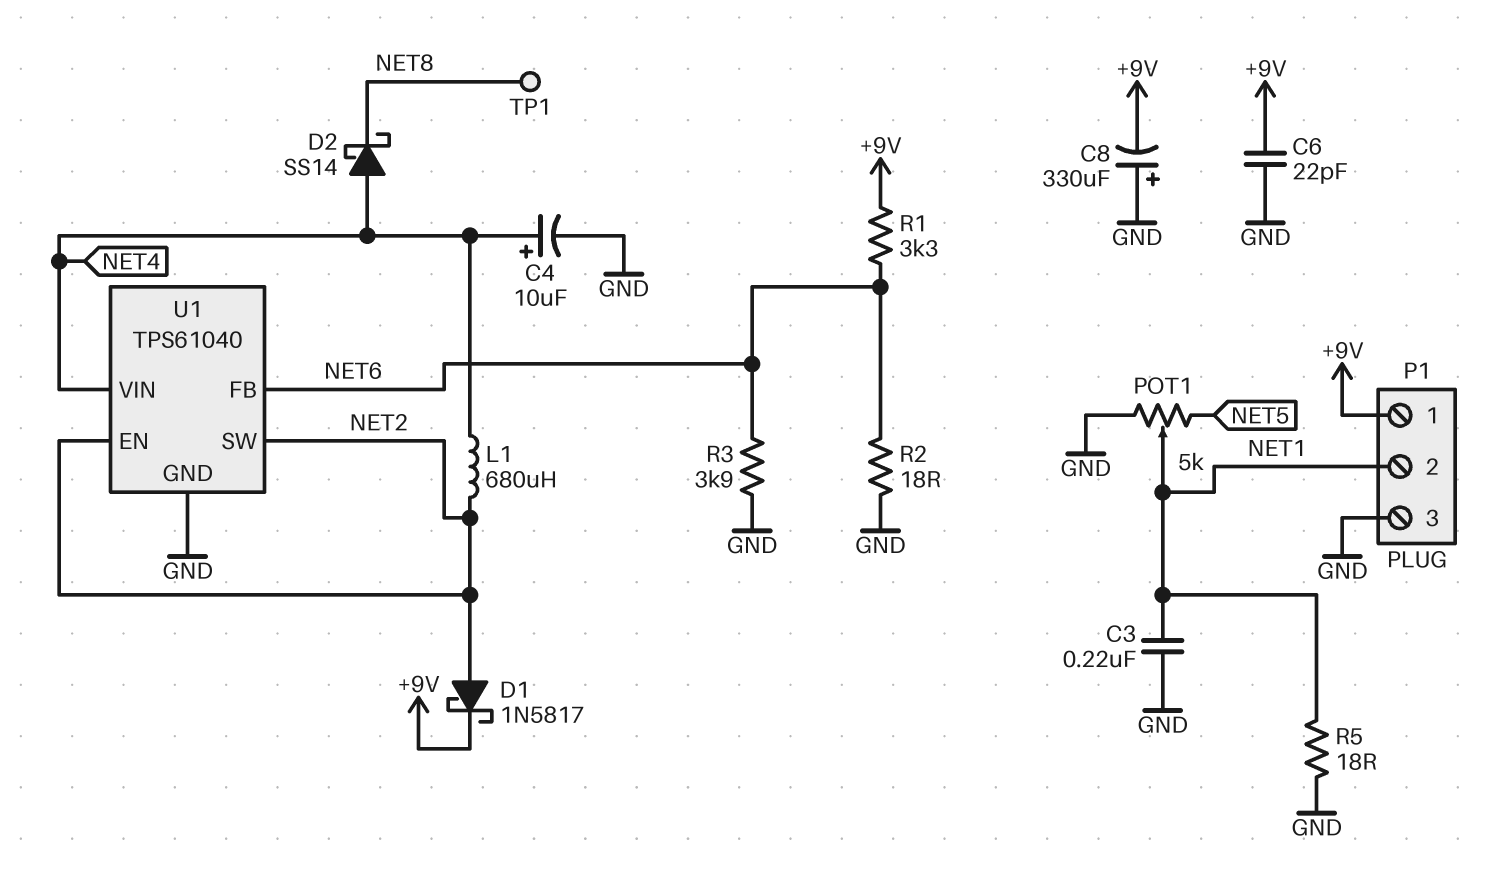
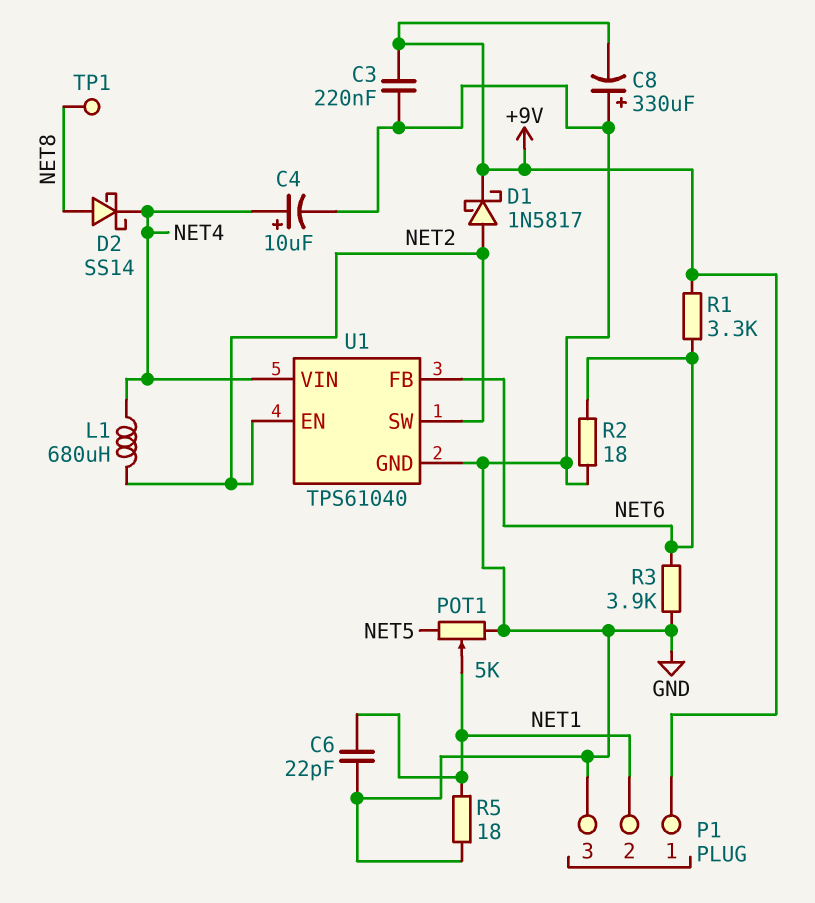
C3: 220nF (GND, NET1) -> 220nF (+9V, GND)
C6: 22pF (+9V, GND) -> 22pF (GND, NET1)
D2: schottky SS14 (A NET4, K NET8) -> schottky SS14 (A NET8, K NET4)

